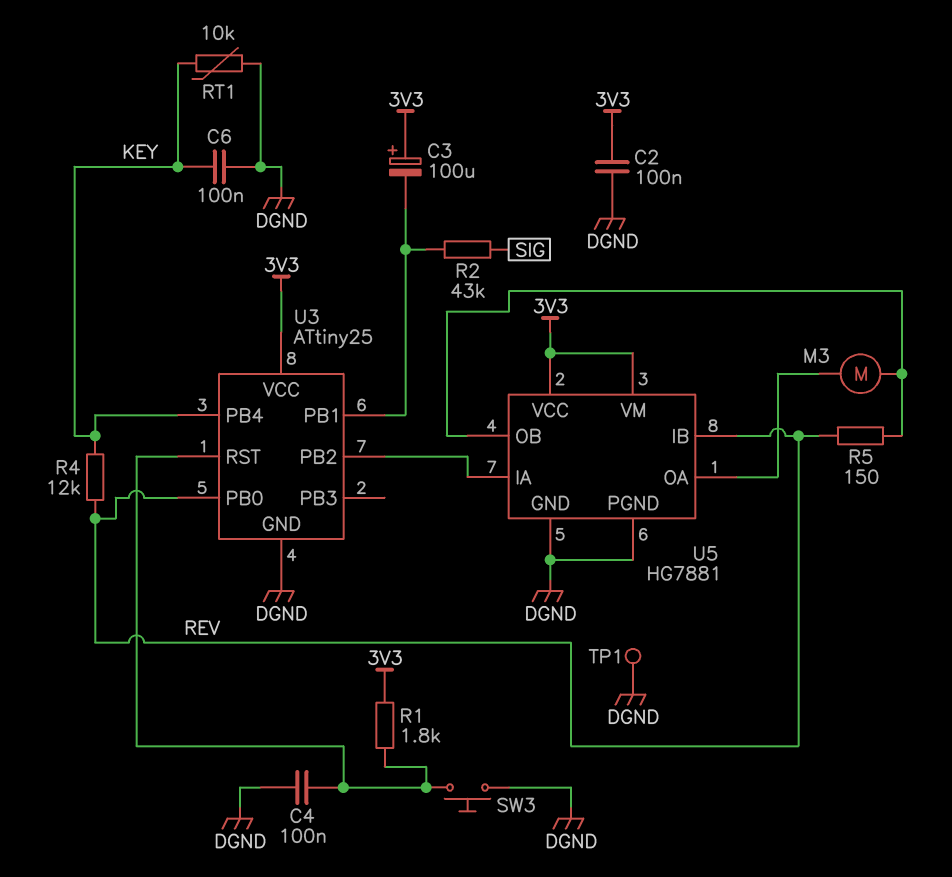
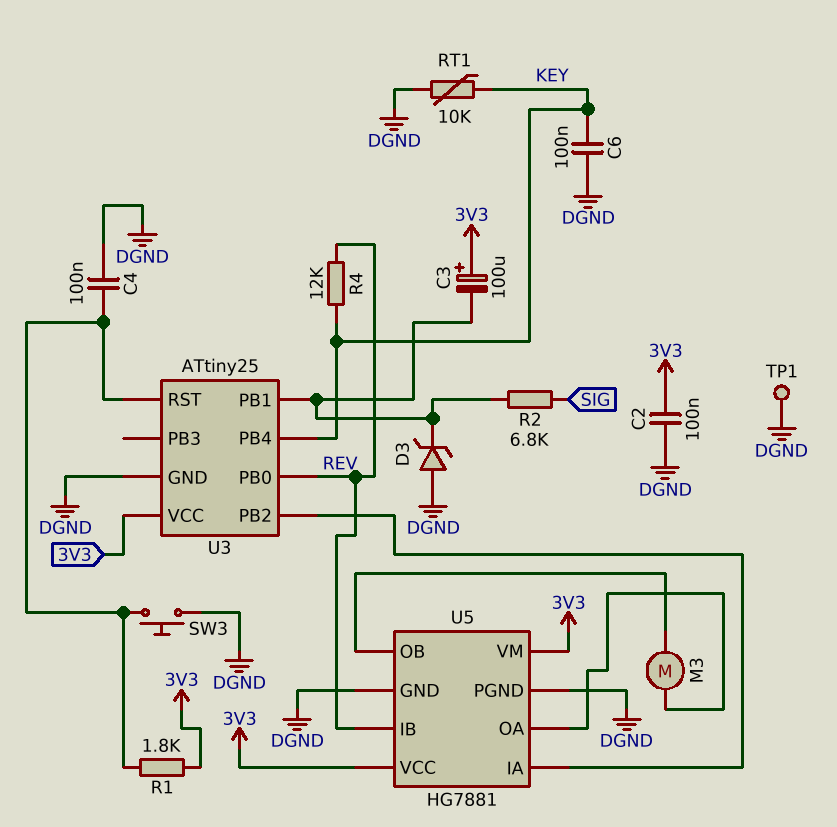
D3: none -> zener (A DGND, K U3/PB1)
R2: 43k (SIG, U3/PB1) -> 6.8k (SIG, U3/PB1)
R5: 150 (REV, U5/OB) -> none

